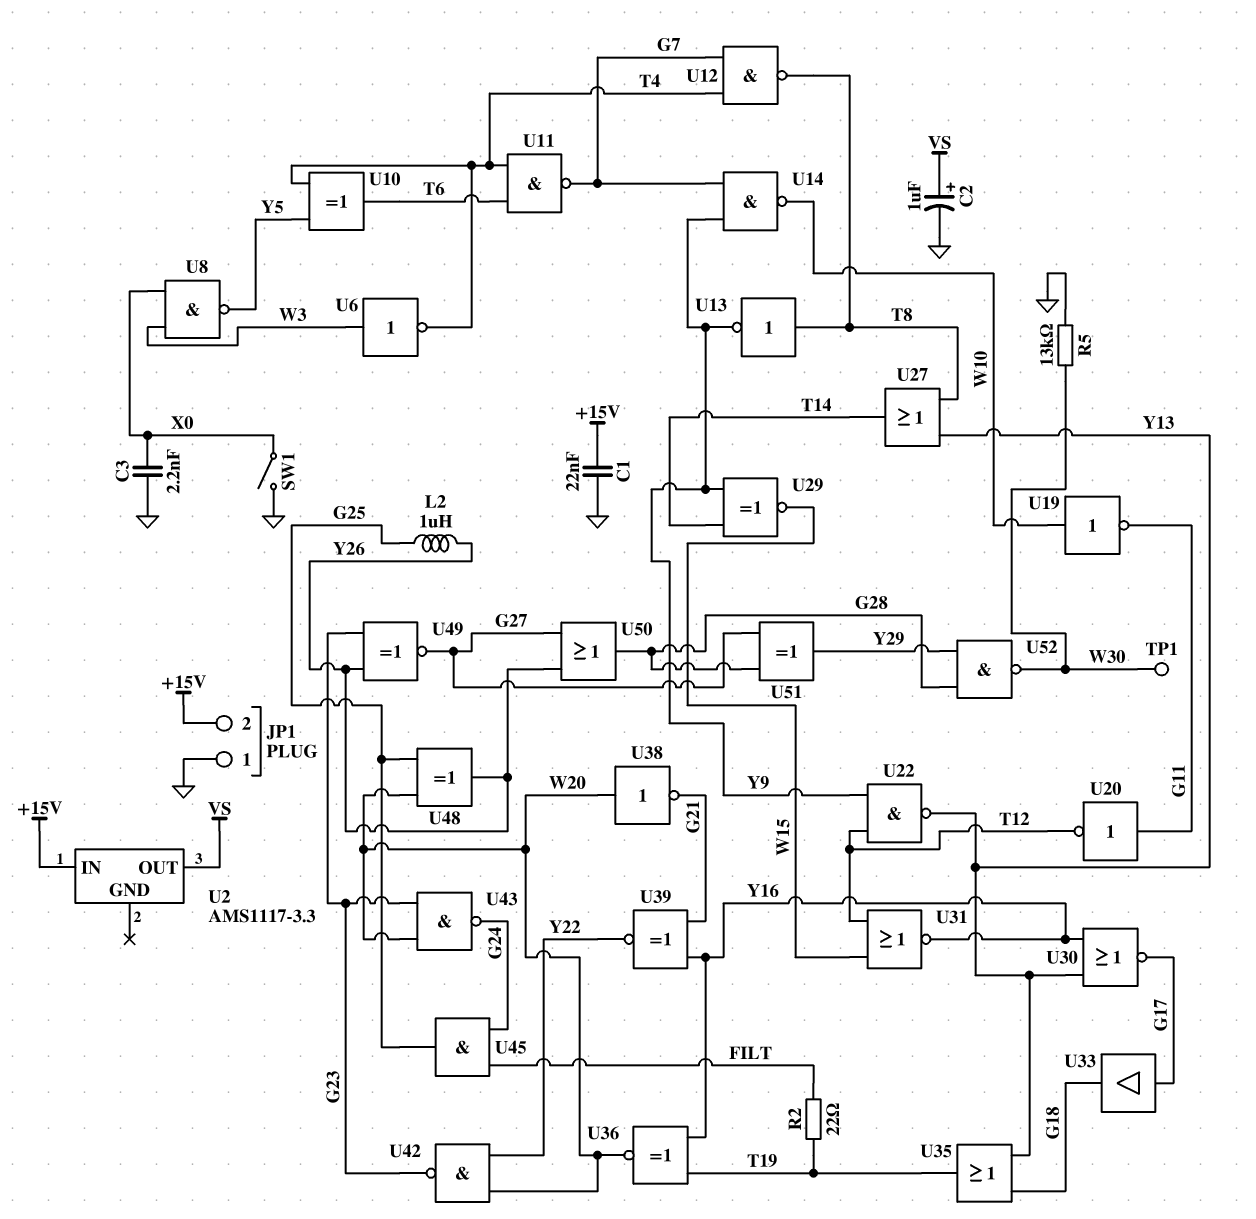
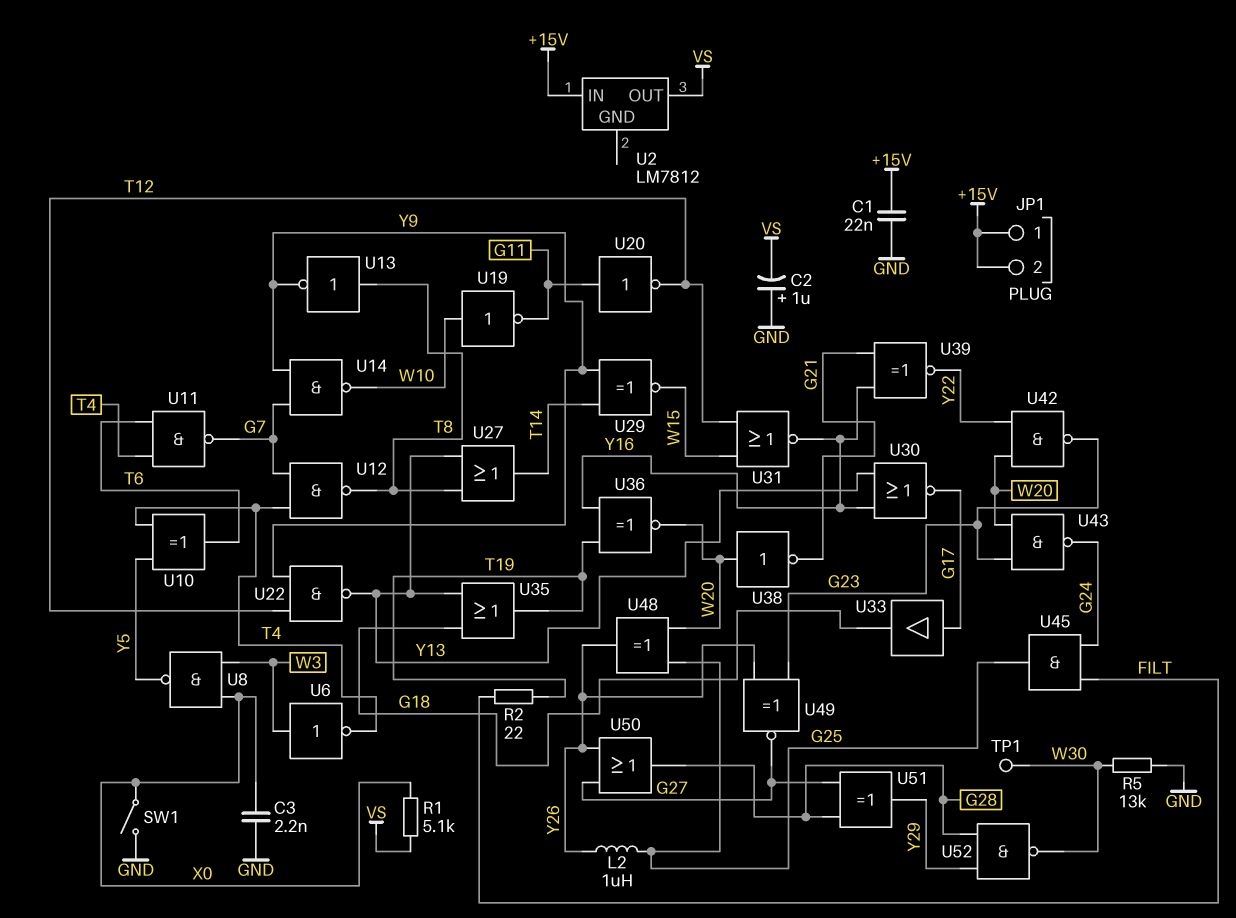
C2: 1uF (plus VS, minus GND) -> 1uF (plus GND, minus VS)
JP1 pin 1: GND -> +15V
R1: none -> 5.1k (VS, X0)
U2: AMS1117-3.3 -> LM7812

